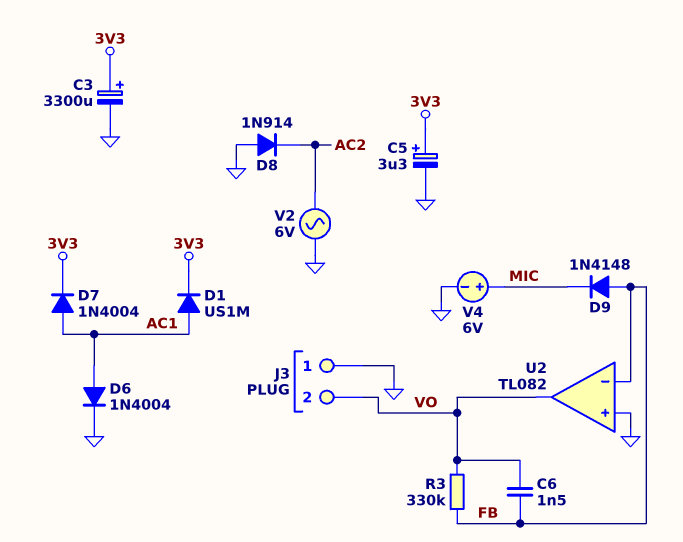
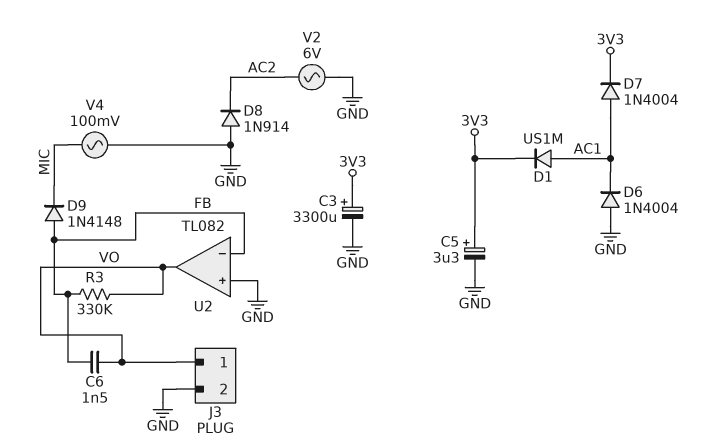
D6: diode 1N4004 (A AC1, K GND) -> diode 1N4004 (A GND, K AC1)
J3 pin 1: GND -> VO
J3 pin 2: VO -> GND
V4: 6V (plus MIC, minus GND) -> AC 100mV (GND, MIC)

